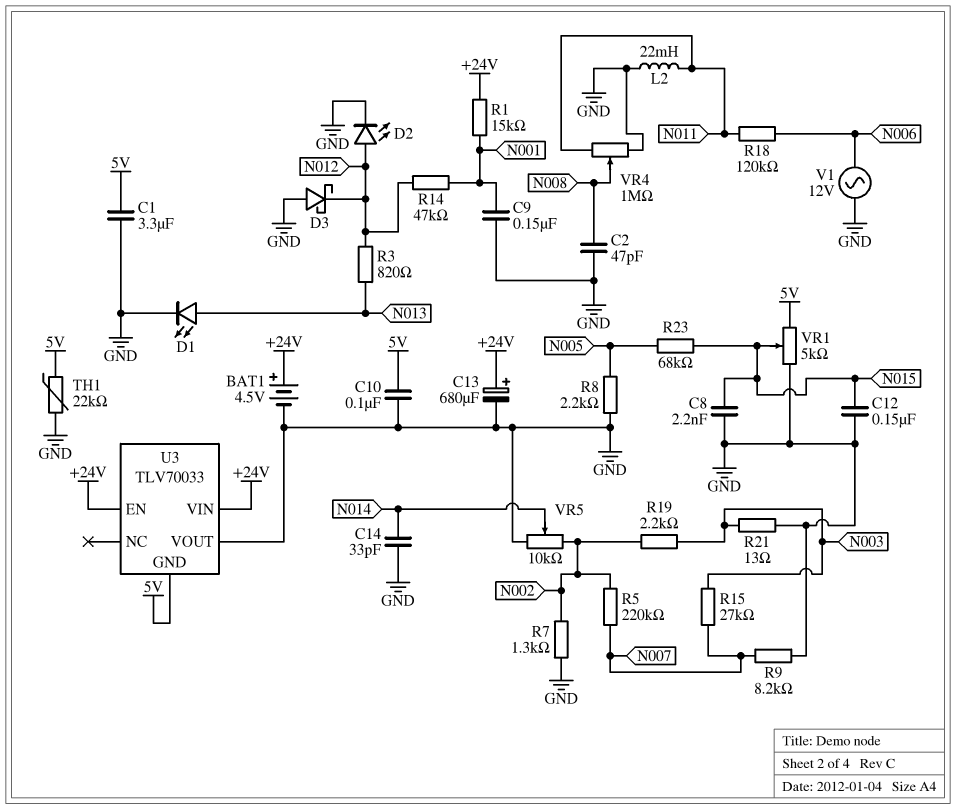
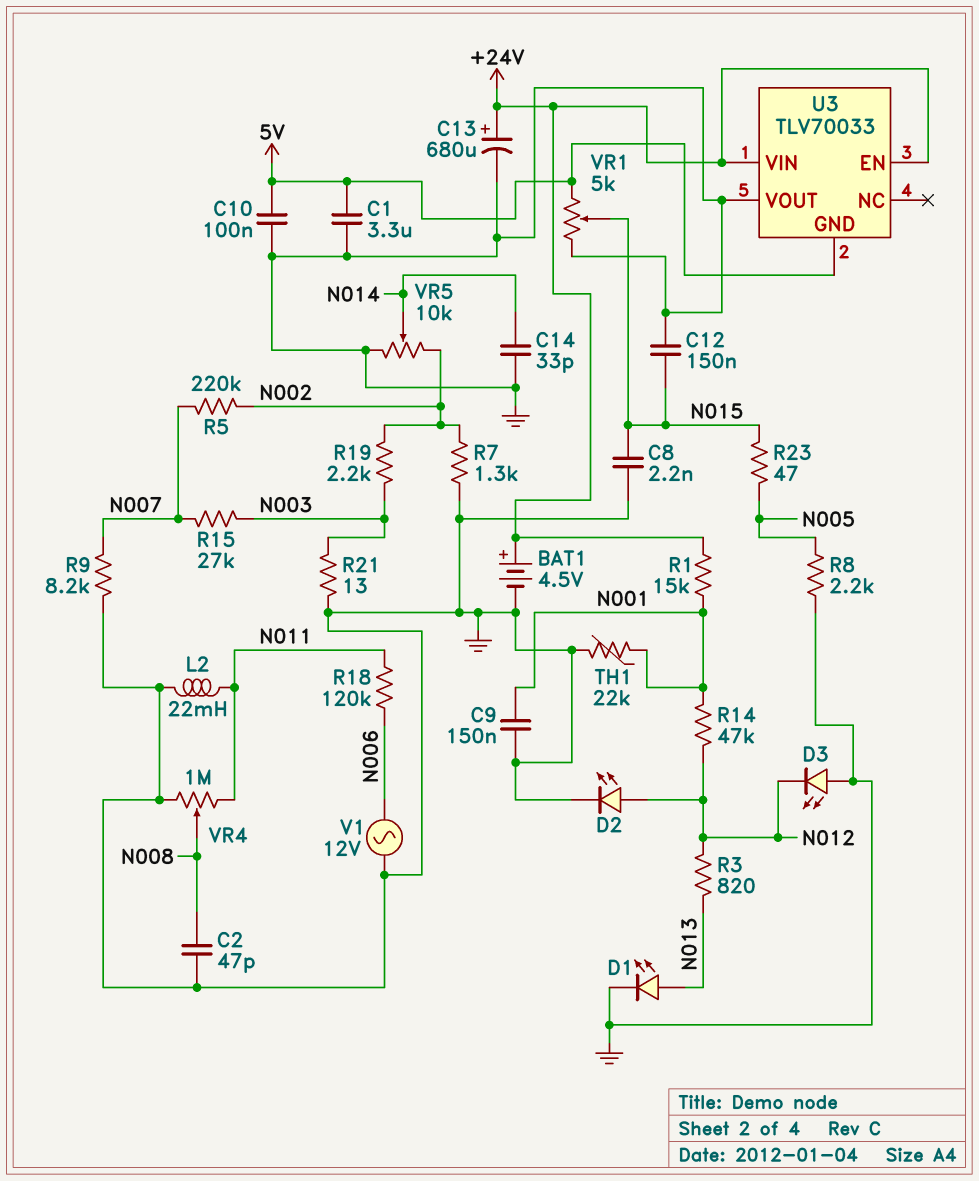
D3: schottky (A GND, K N012) -> LED (A GND, K N012)
R23: 68k (N005, N015) -> 47 (N005, N015)
TH1: 22k (5V, GND) -> 22k (GND, N001)

